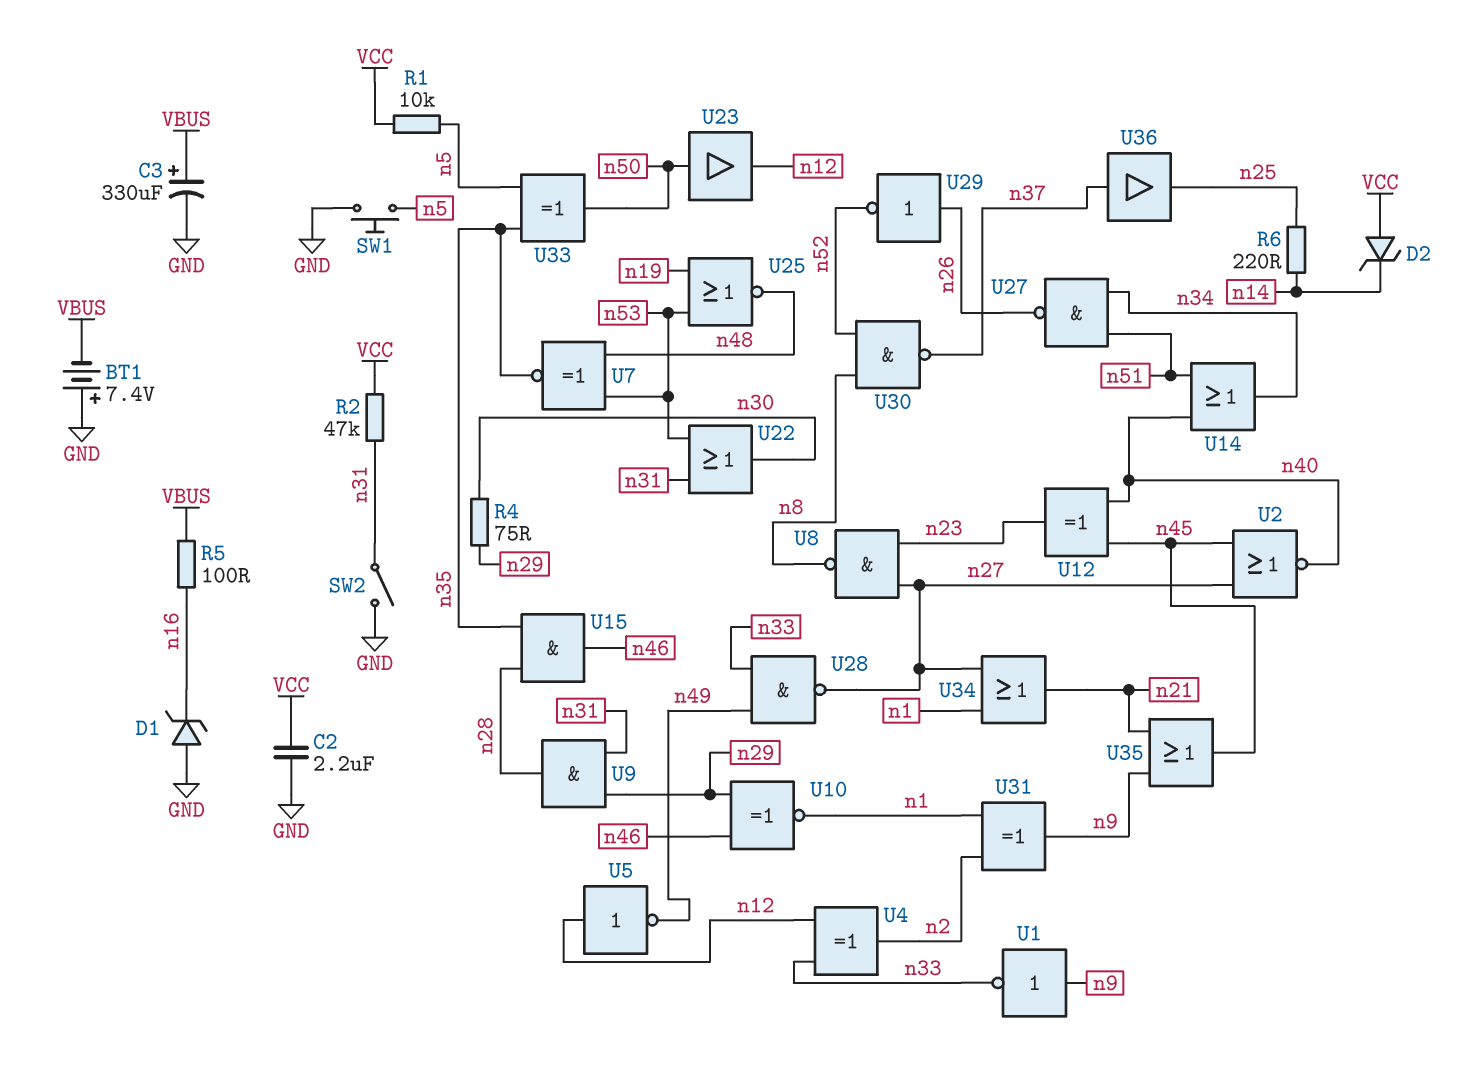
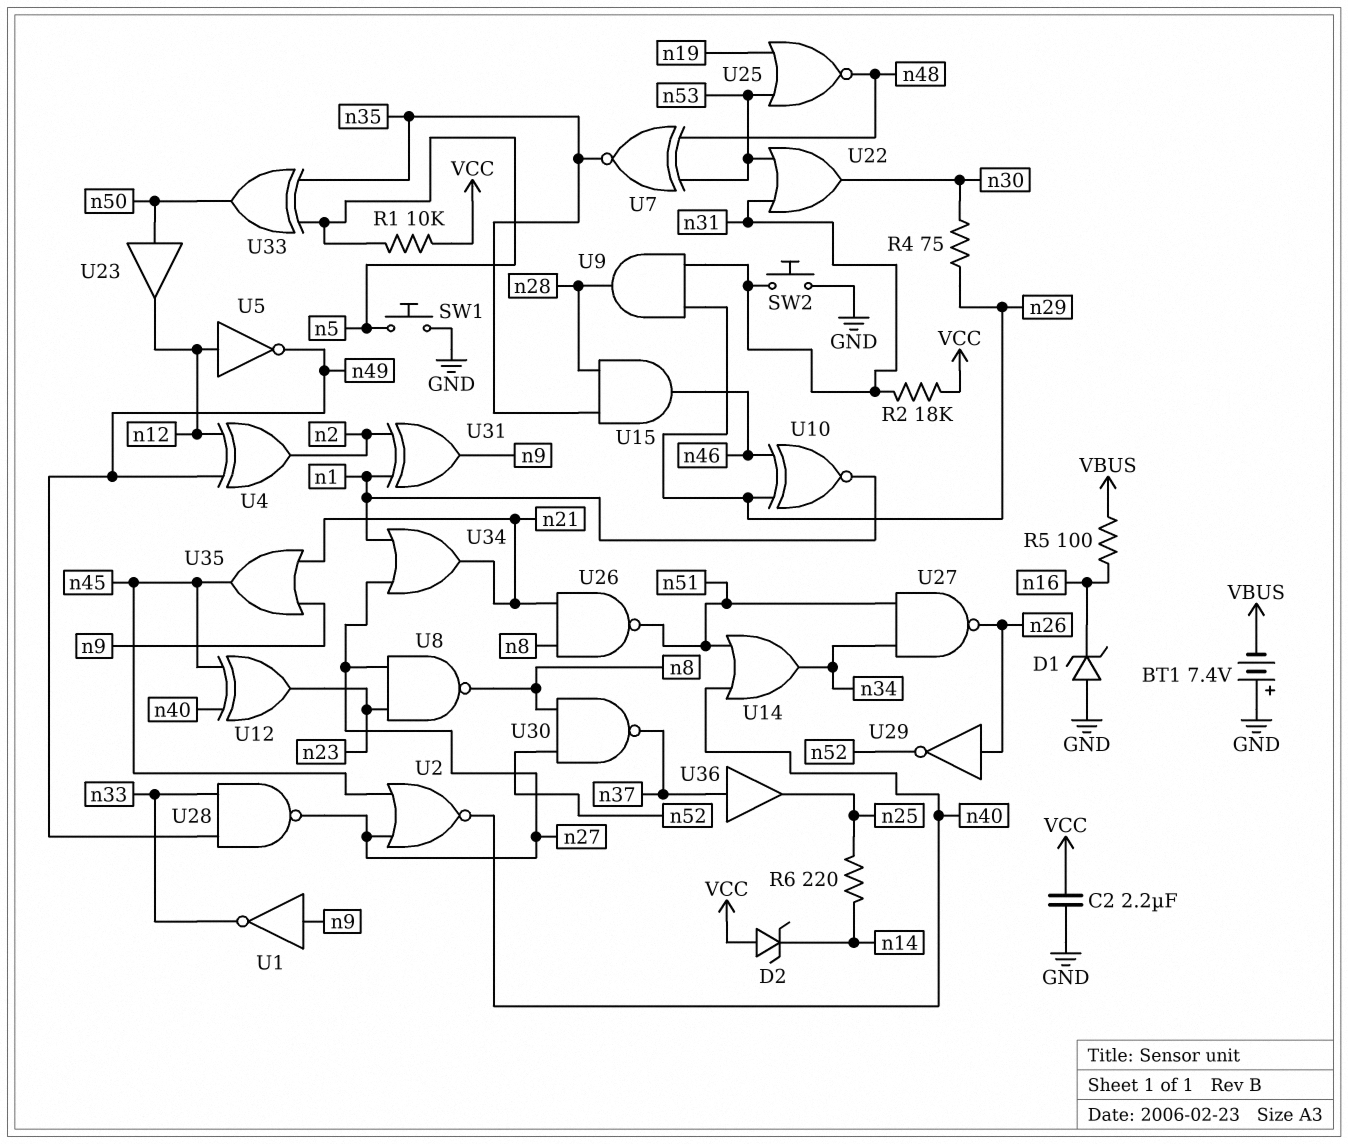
C3: 330uF (plus VBUS, minus GND) -> none
R2: 47k (VCC, n31) -> 18k (VCC, n31)
SW2: switch (GND, n31) -> button (GND, n31)
U4: XOR (in n12, in n33, out n2) -> XOR (in n12, in n49, out n2)
U26: none -> NAND (in n8, in n21, out n51)

